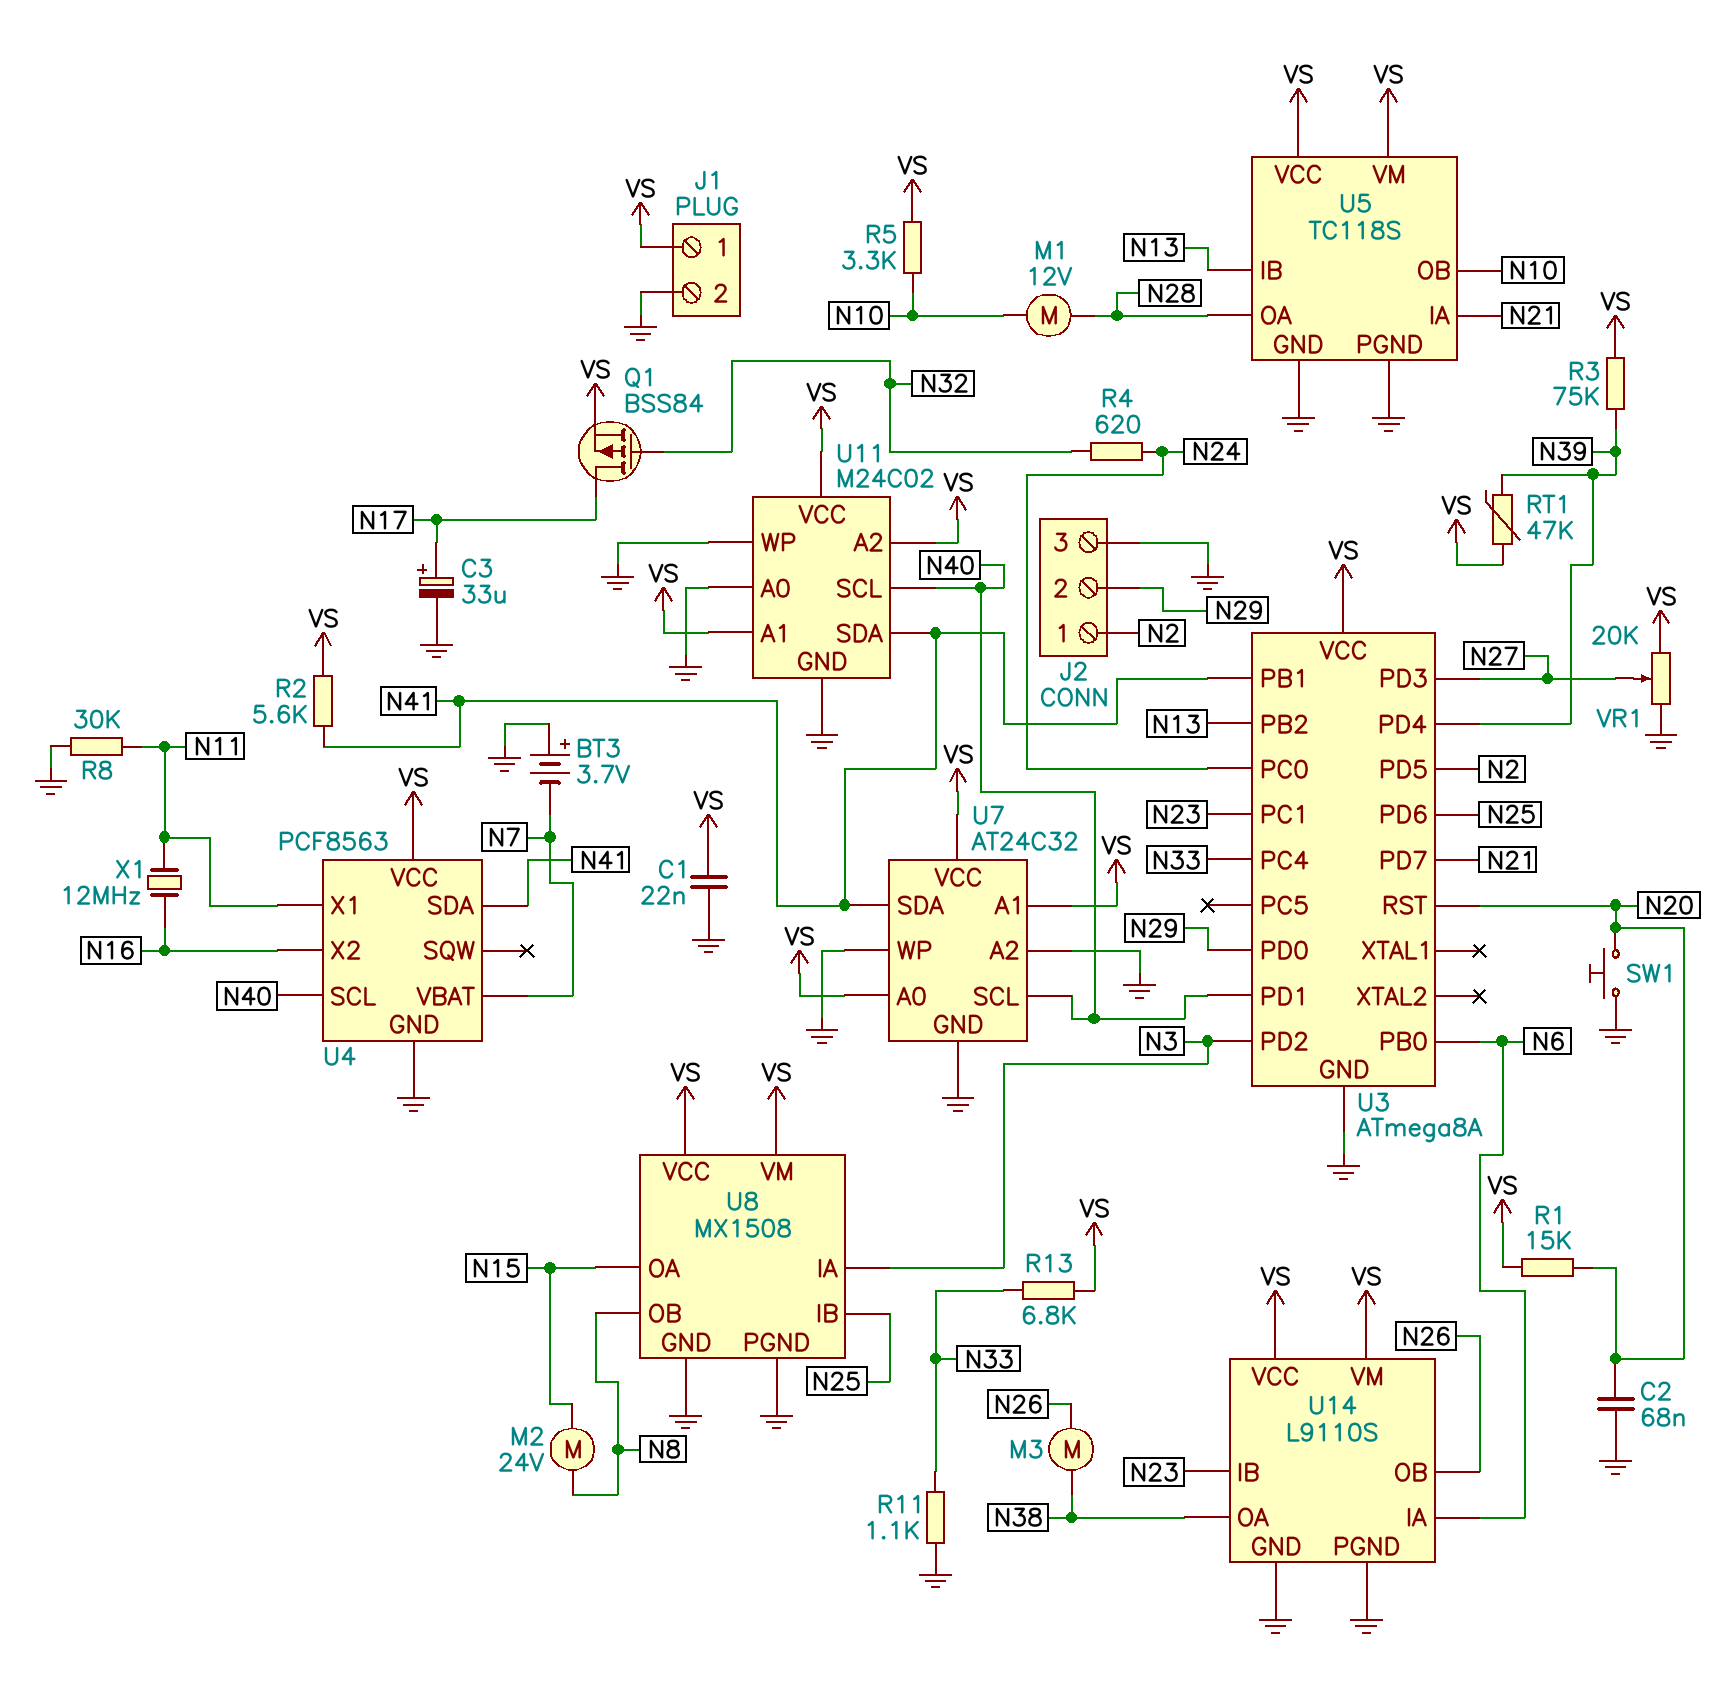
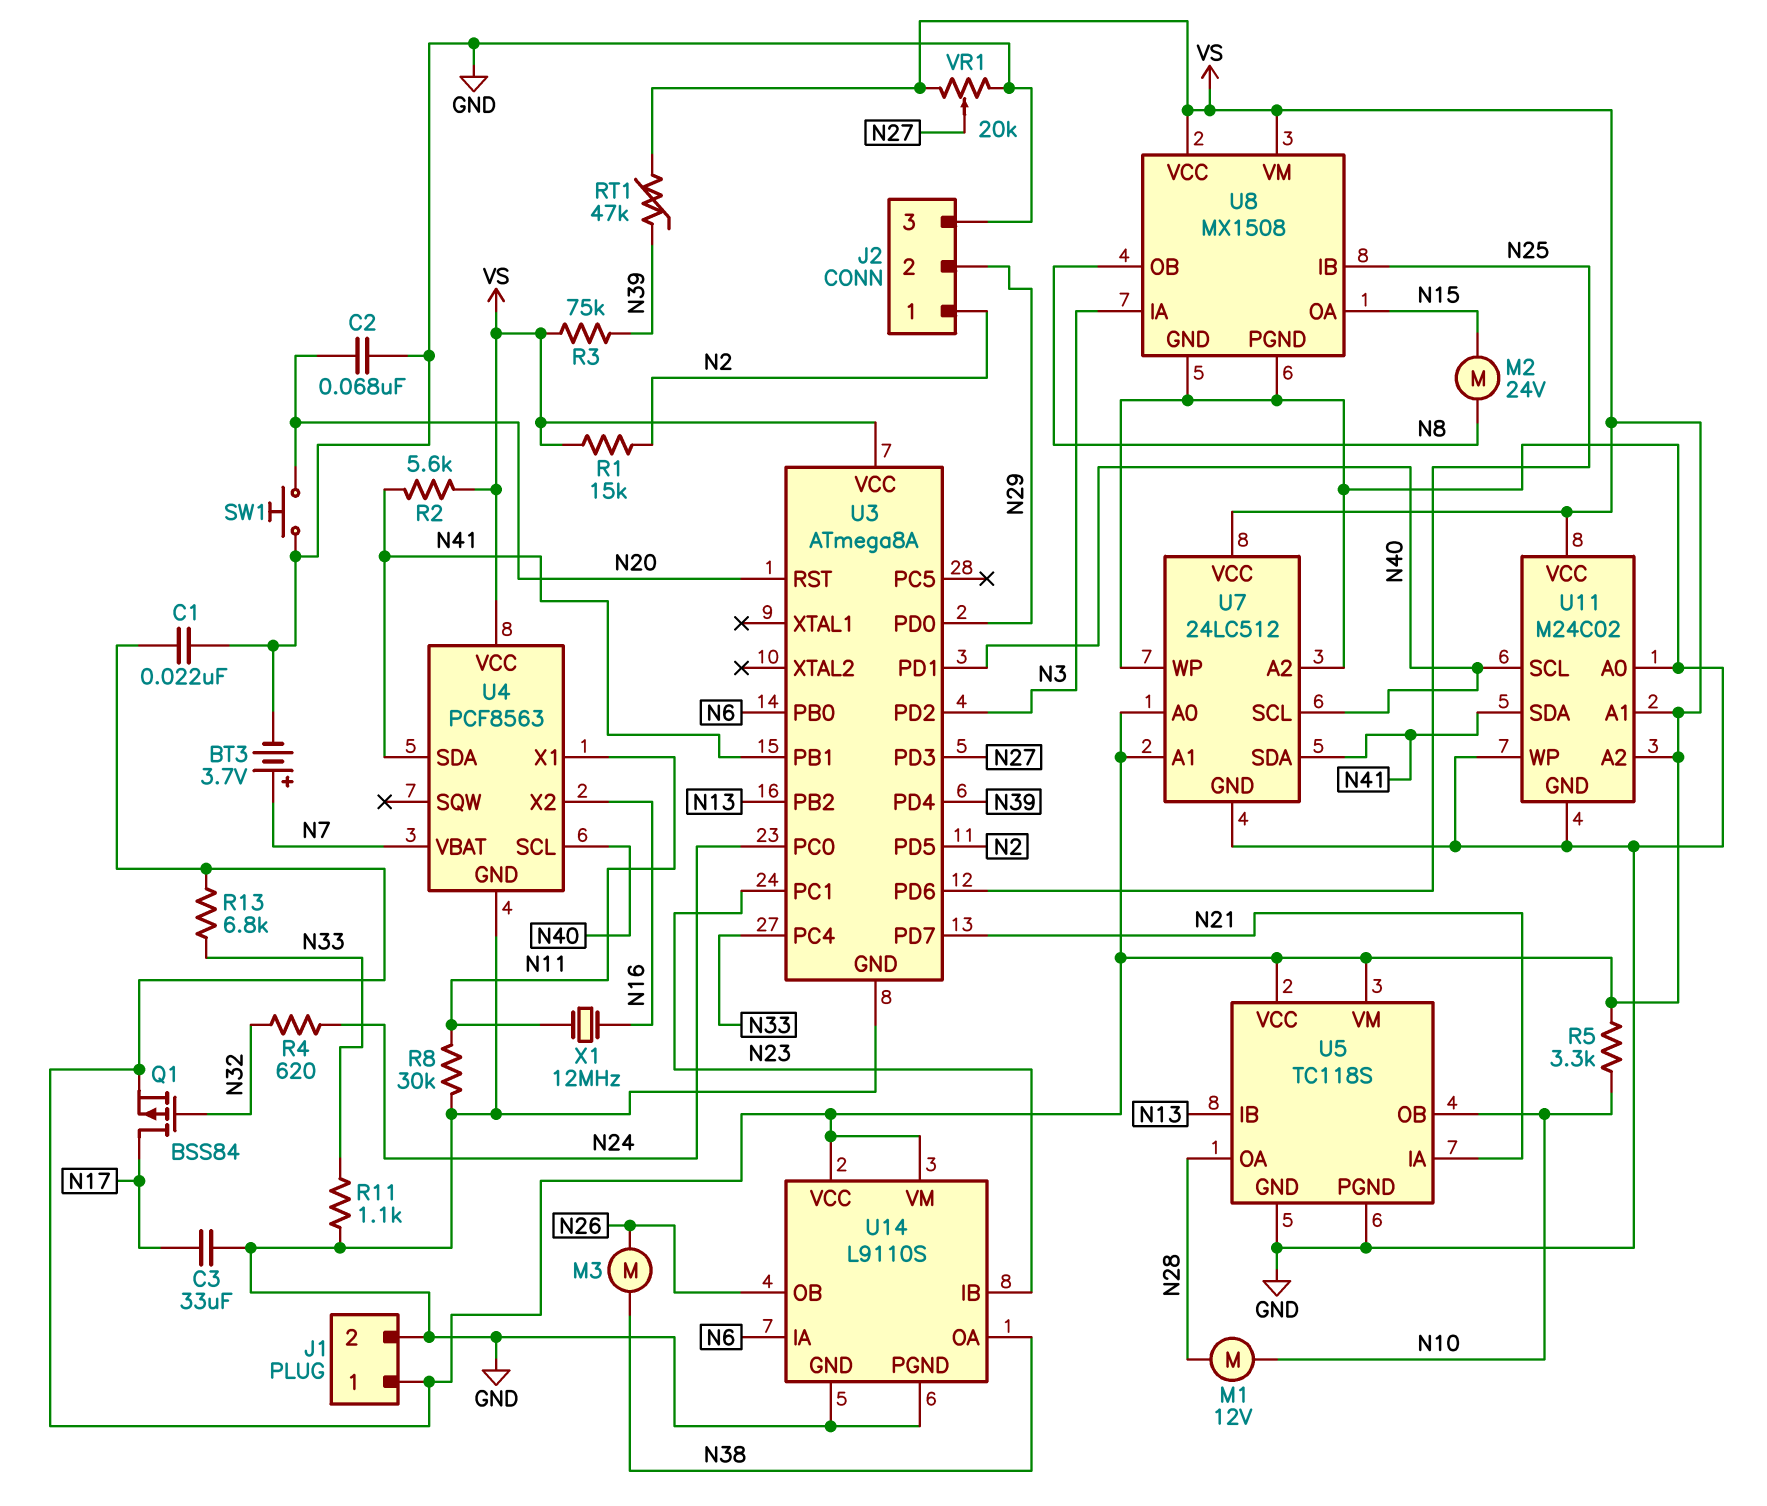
BT3: 3.7V (plus GND, minus N7) -> 3.7V (plus N7, minus GND)
C3: 33uF (plus N17, minus GND) -> 33uF (GND, N17)
R1: 15k (N20, VS) -> 15k (N2, VS)
U7: AT24C32 -> 24LC512

